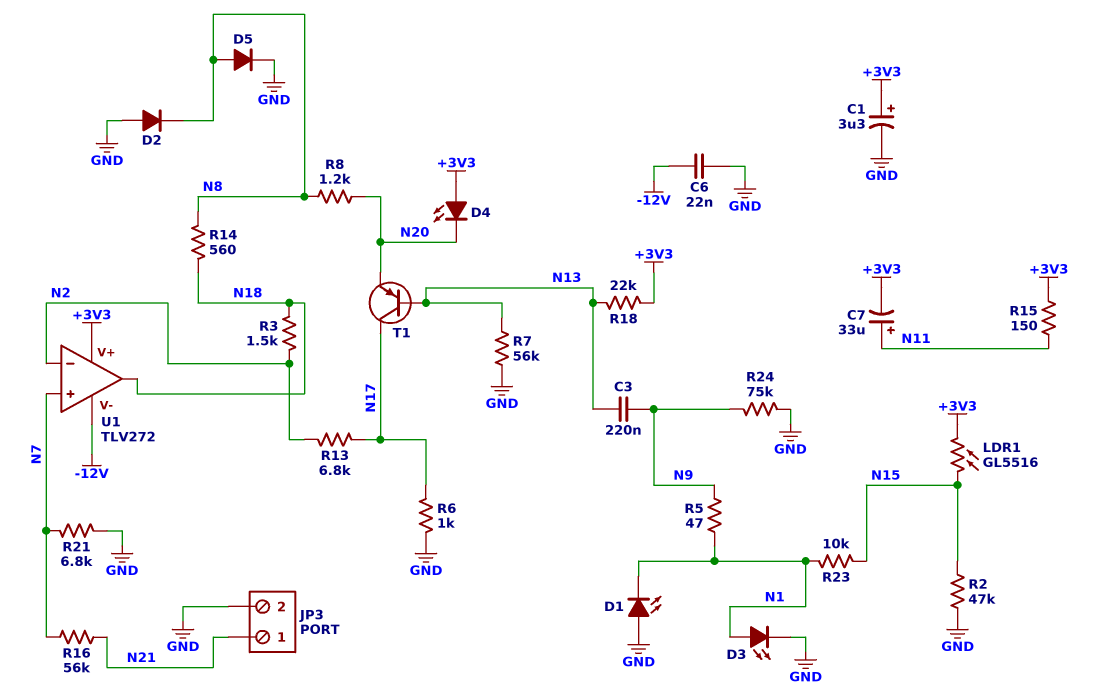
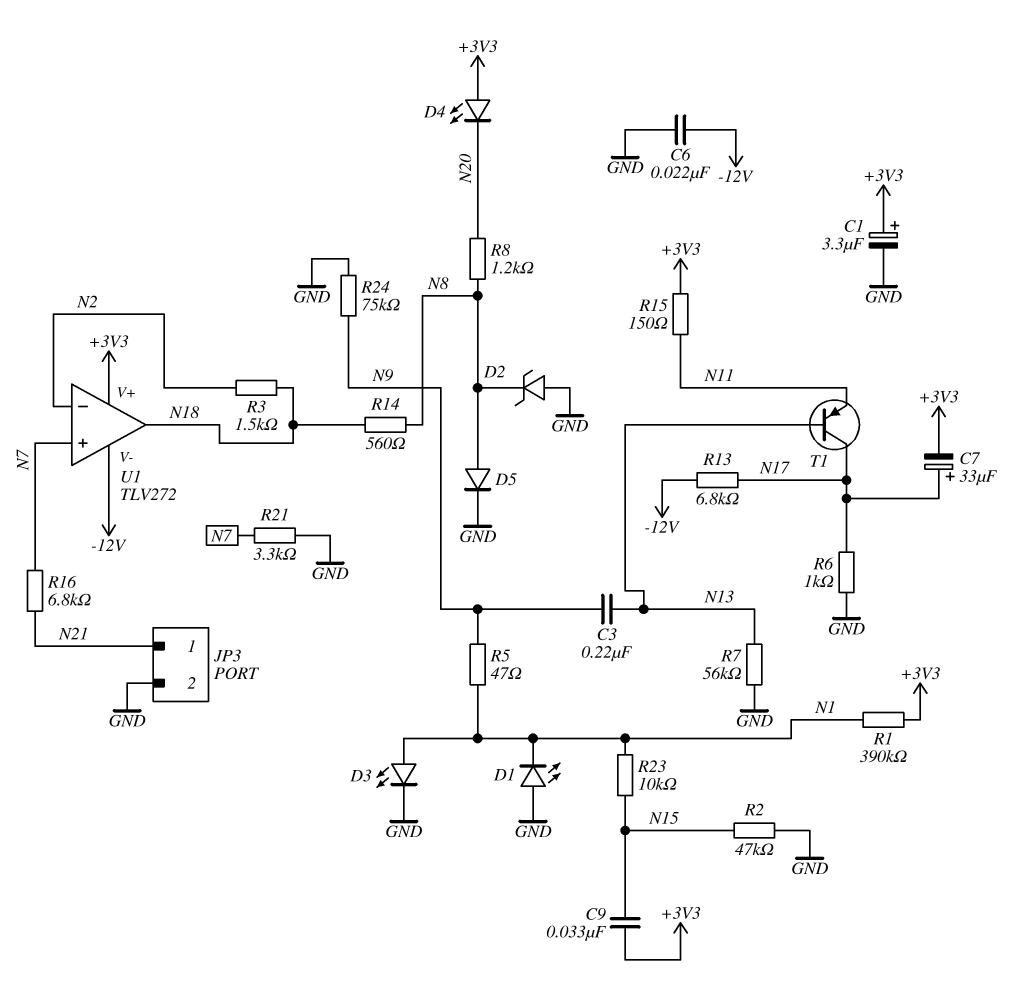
C7: 33uF (plus N11, minus +3V3) -> 33uF (plus N17, minus +3V3)
C9: none -> 33nF (+3V3, N15)
D2: diode (A GND, K N8) -> zener (A GND, K N8)
LDR1: GL5516 (+3V3, N15) -> none
R1: none -> 390k (+3V3, N1)
R13: 6.8k (N2, N17) -> 6.8k (-12V, N17)
R16: 56k (N7, N21) -> 6.8k (N7, N21)
R18: 22k (+3V3, N13) -> none
R21: 6.8k (GND, N7) -> 3.3k (GND, N7)
T1: PNP (B N13, C N17, E N20) -> PNP (B N13, C N17, E N11)

